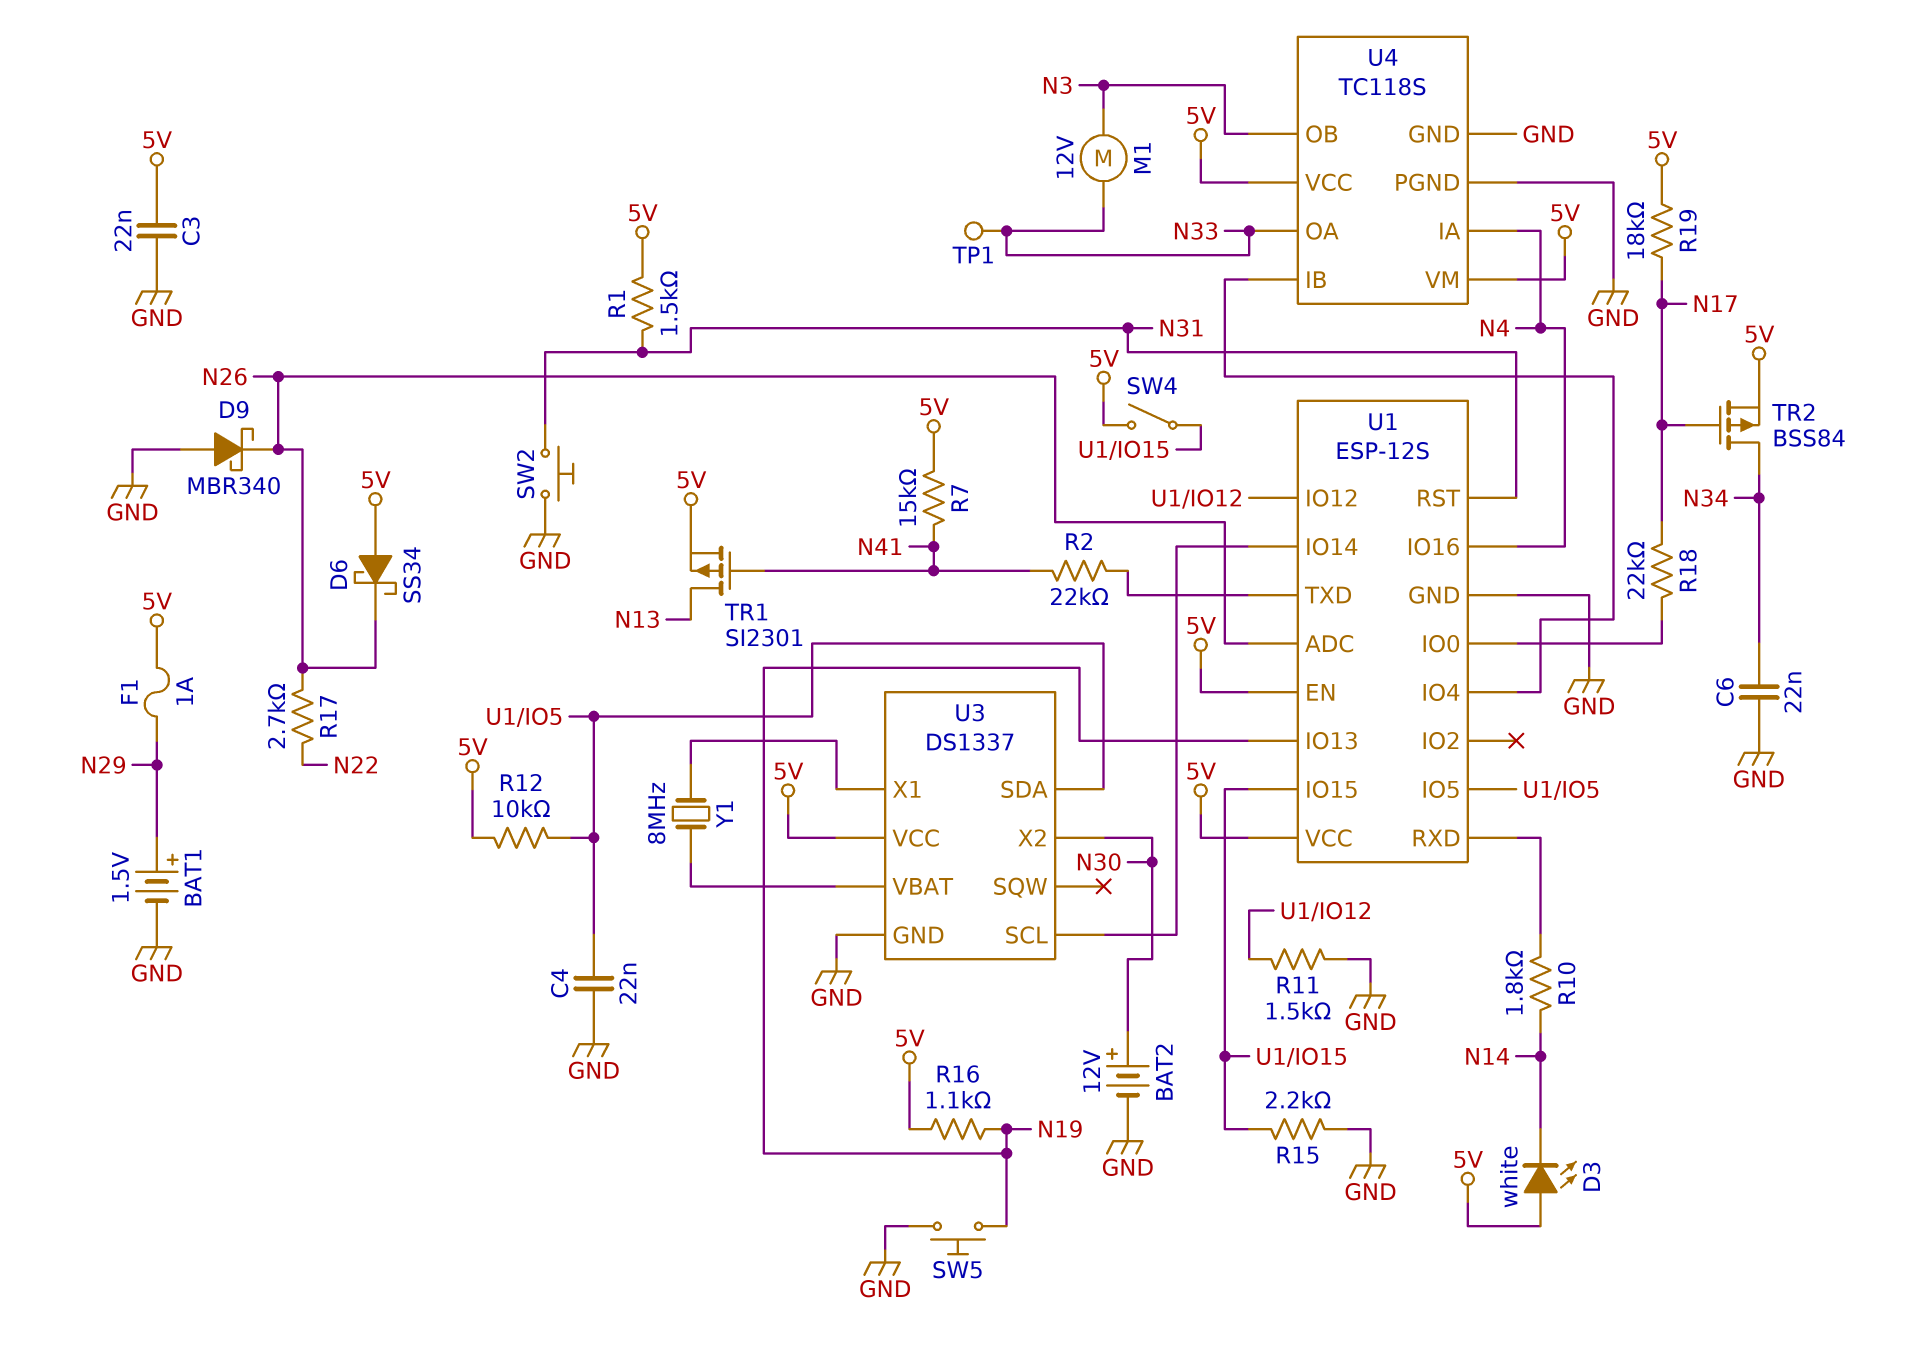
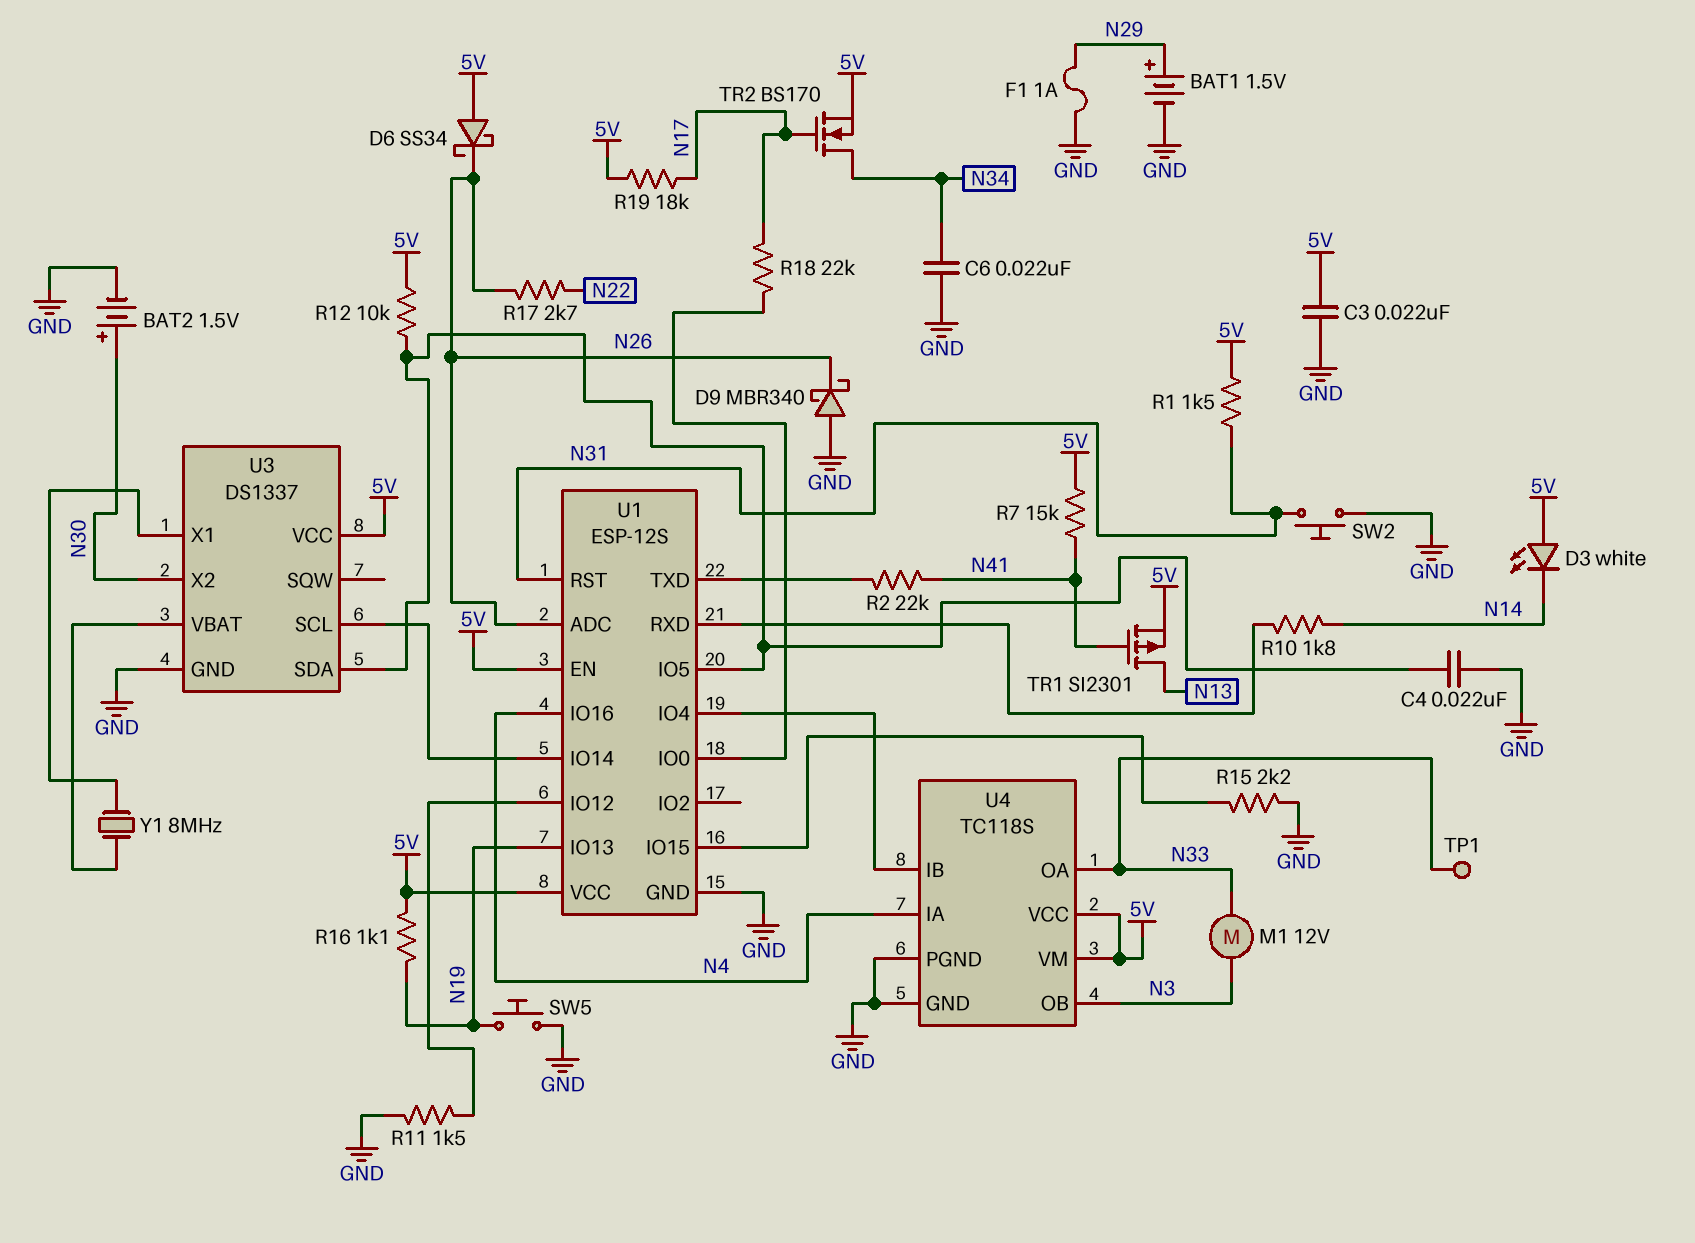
BAT2: 12V (plus N30, minus GND) -> 1.5V (plus N30, minus GND)
F1: 1A (5V, N29) -> 1A (GND, N29)
SW4: switch (5V, U1/IO15) -> none
TR2: PMOS BSS84 (G N17, D N34, S 5V) -> NMOS BS170 (G N17, D N34, S 5V)

